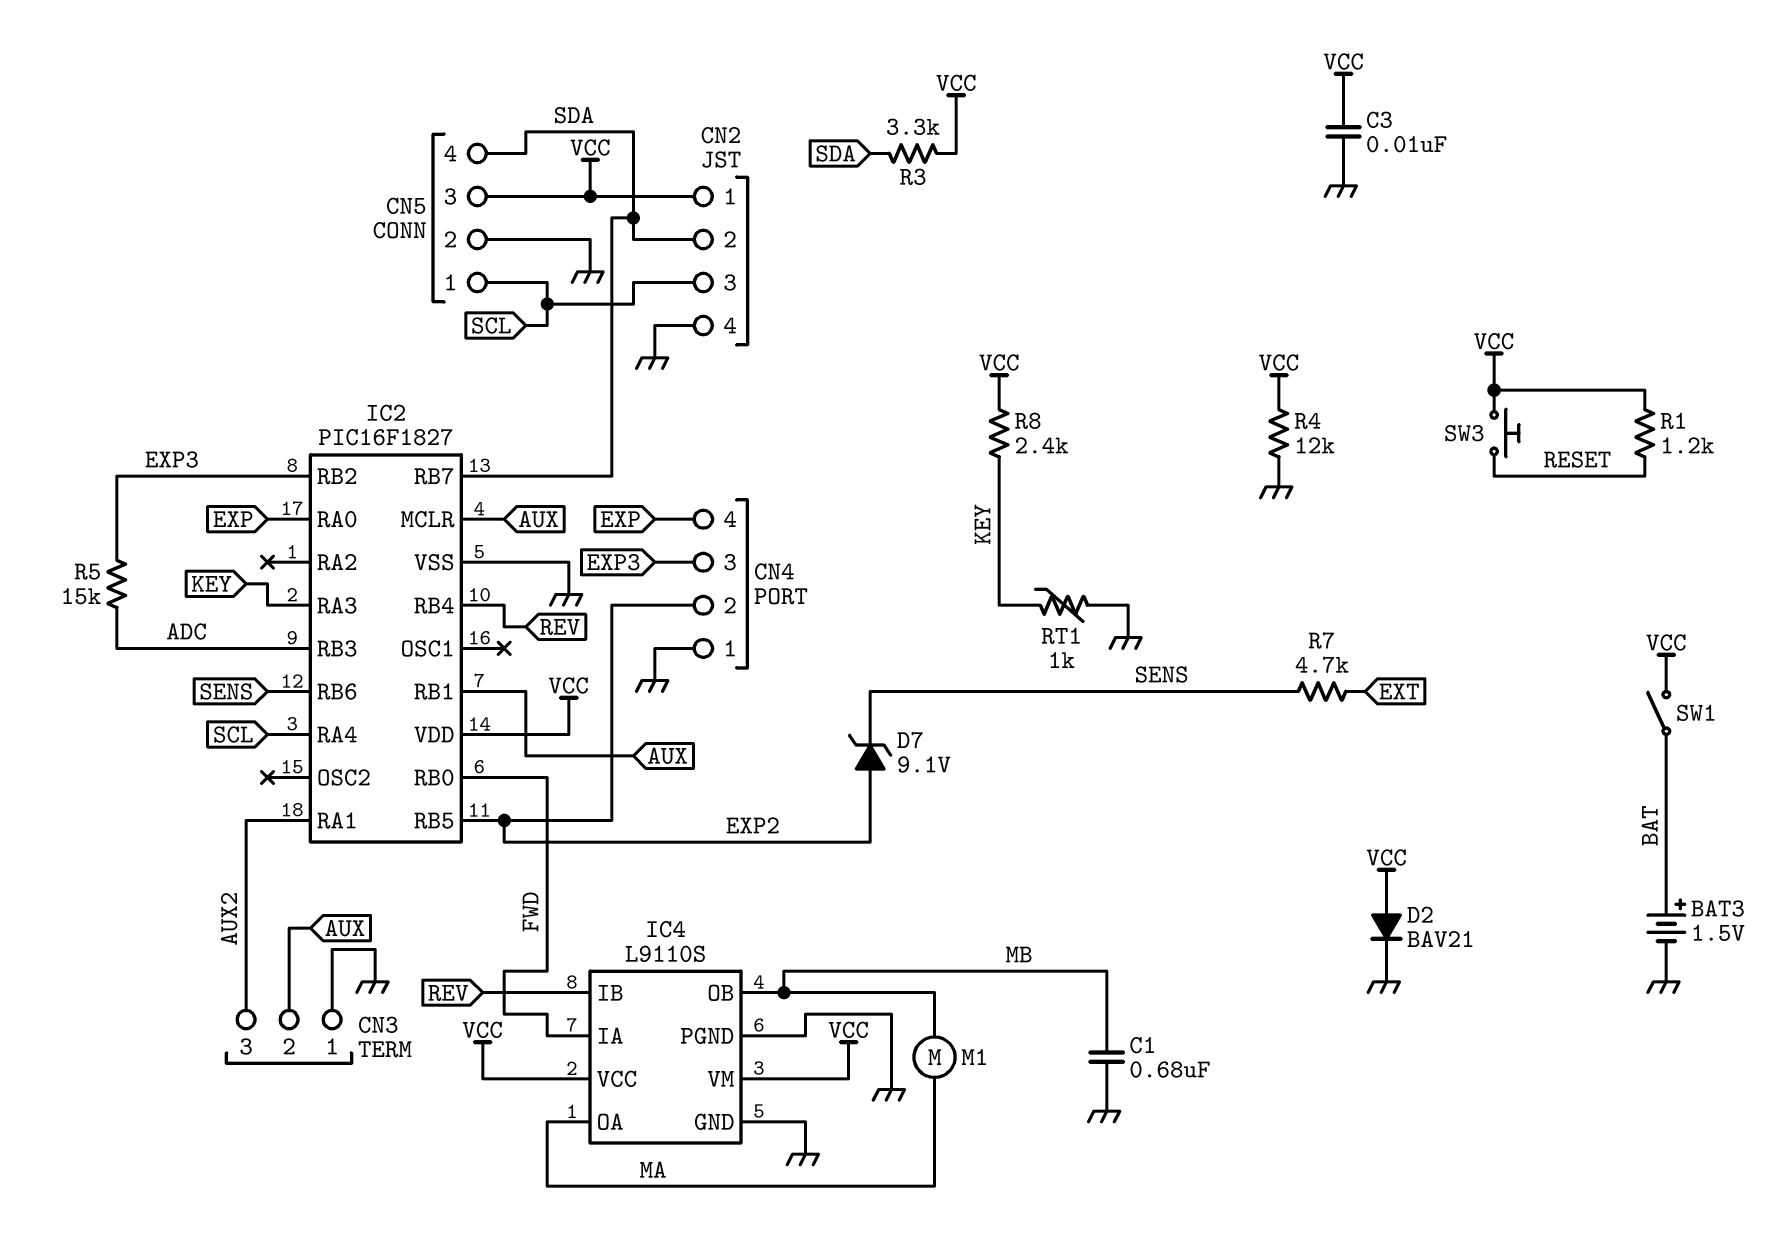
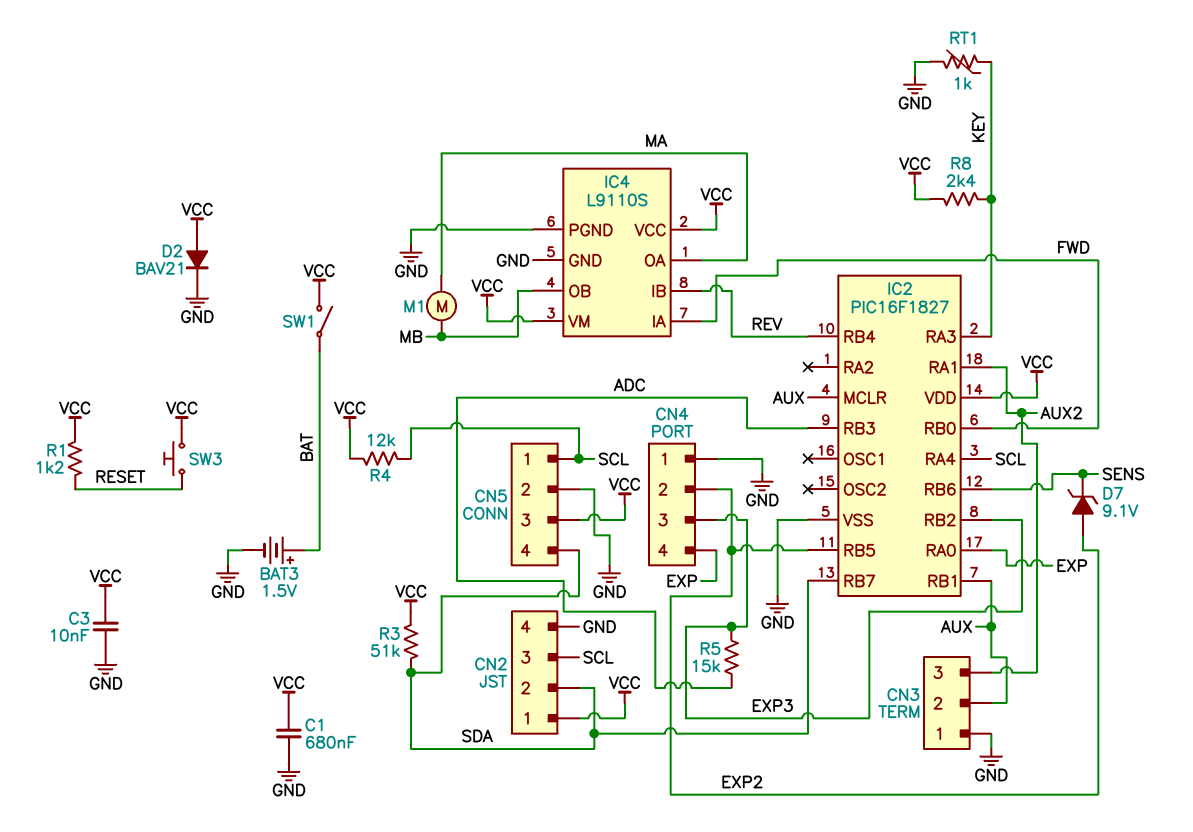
C1: 680nF (GND, MB) -> 680nF (GND, VCC)
R3: 3.3k (SDA, VCC) -> 51k (SDA, VCC)
R4: 12k (GND, VCC) -> 12k (SCL, VCC)
R7: 4.7k (EXT, SENS) -> none

